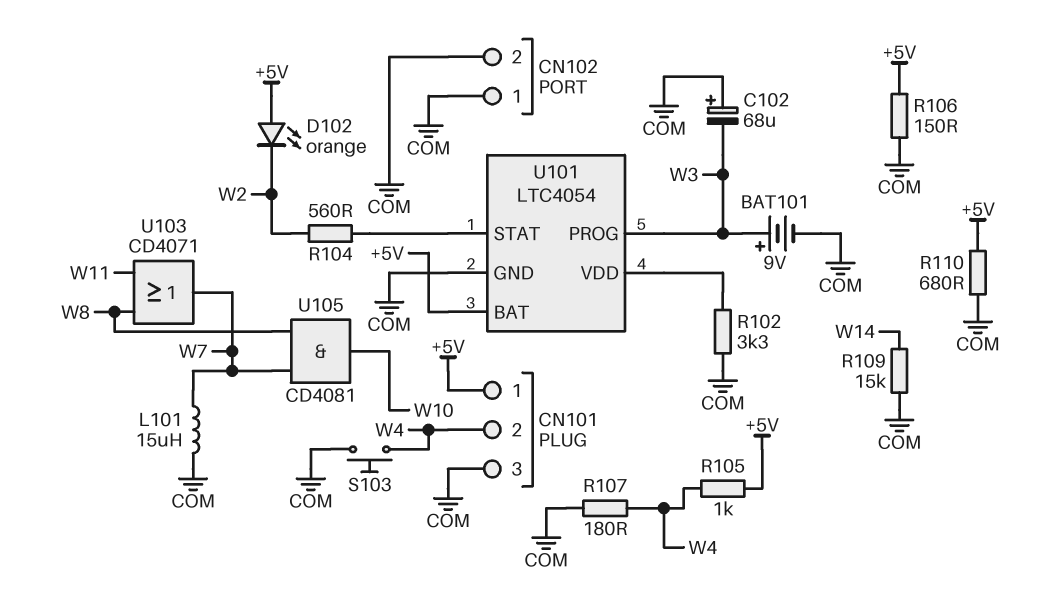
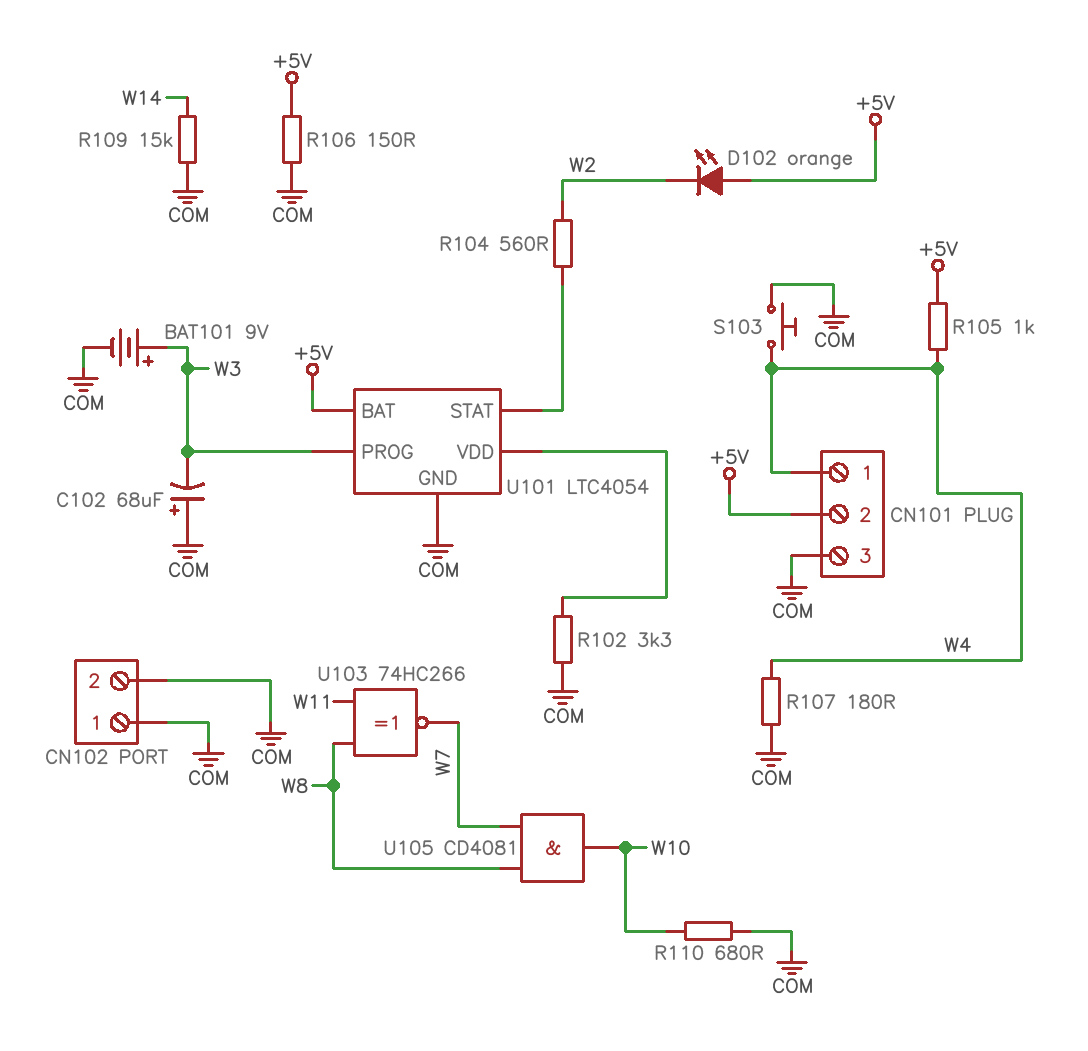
CN101 pin 1: +5V -> W4
CN101 pin 2: W4 -> +5V
L101: 15uH (COM, W7) -> none
R110: 680 (+5V, COM) -> 680 (COM, W10)
U103: OR CD4071 (in W8, in W11, out W7) -> XNOR 74HC266 (in W8, in W11, out W7)

